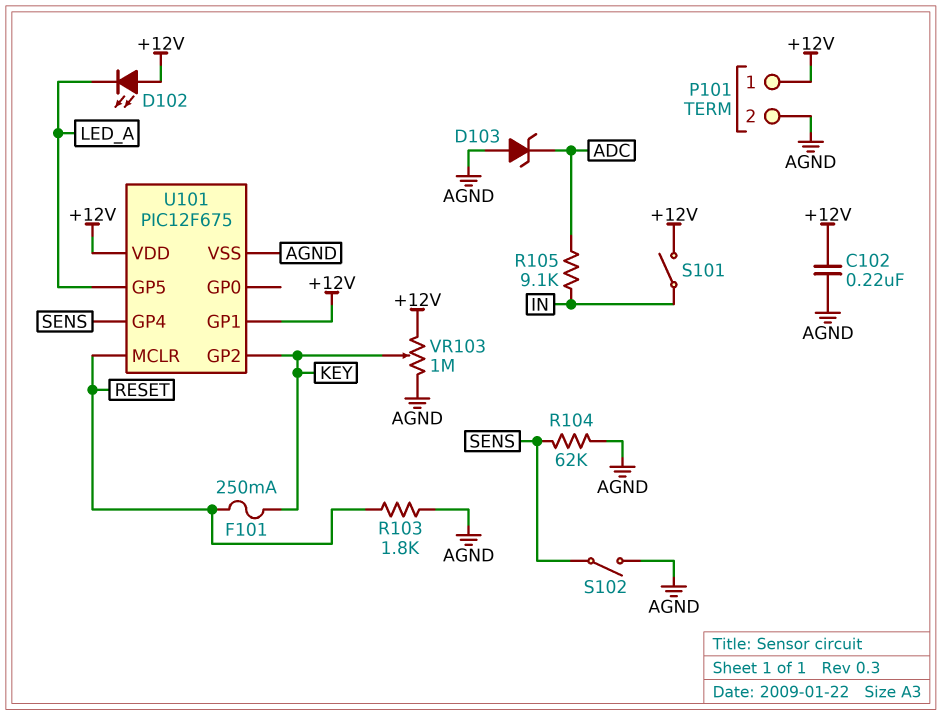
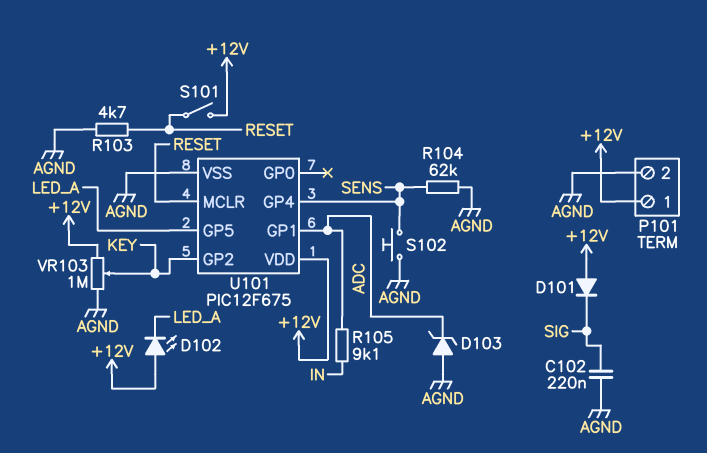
C102: 220nF (+12V, AGND) -> 220nF (AGND, SIG)
D101: none -> diode (A +12V, K SIG)
F101: 250mA (KEY, RESET) -> none
R103: 1.8k (AGND, RESET) -> 4.7k (AGND, RESET)
S101: switch (+12V, IN) -> switch (+12V, RESET)
S102: switch (AGND, SENS) -> button (AGND, SENS)
U101 pin GP1: +12V -> ADC

